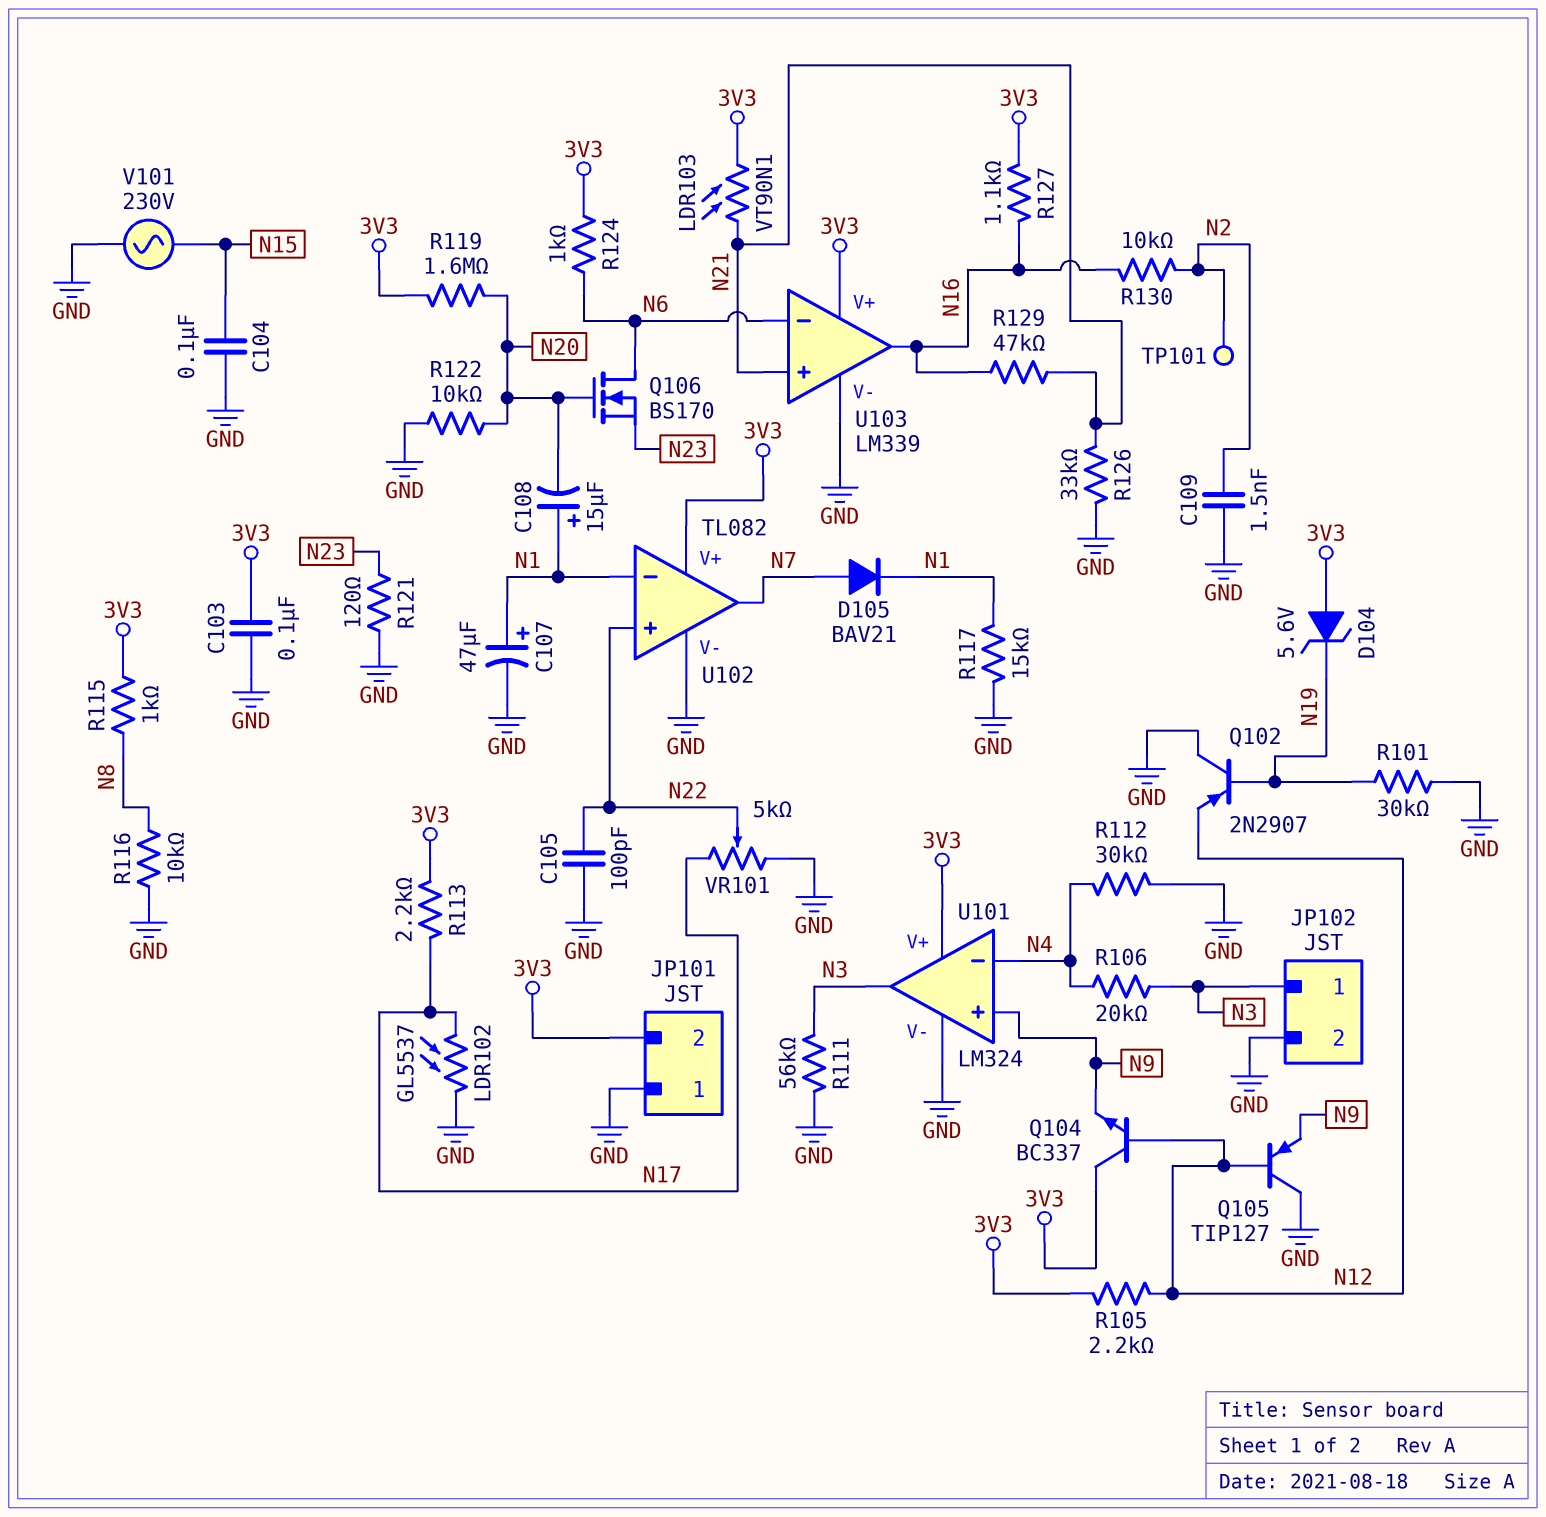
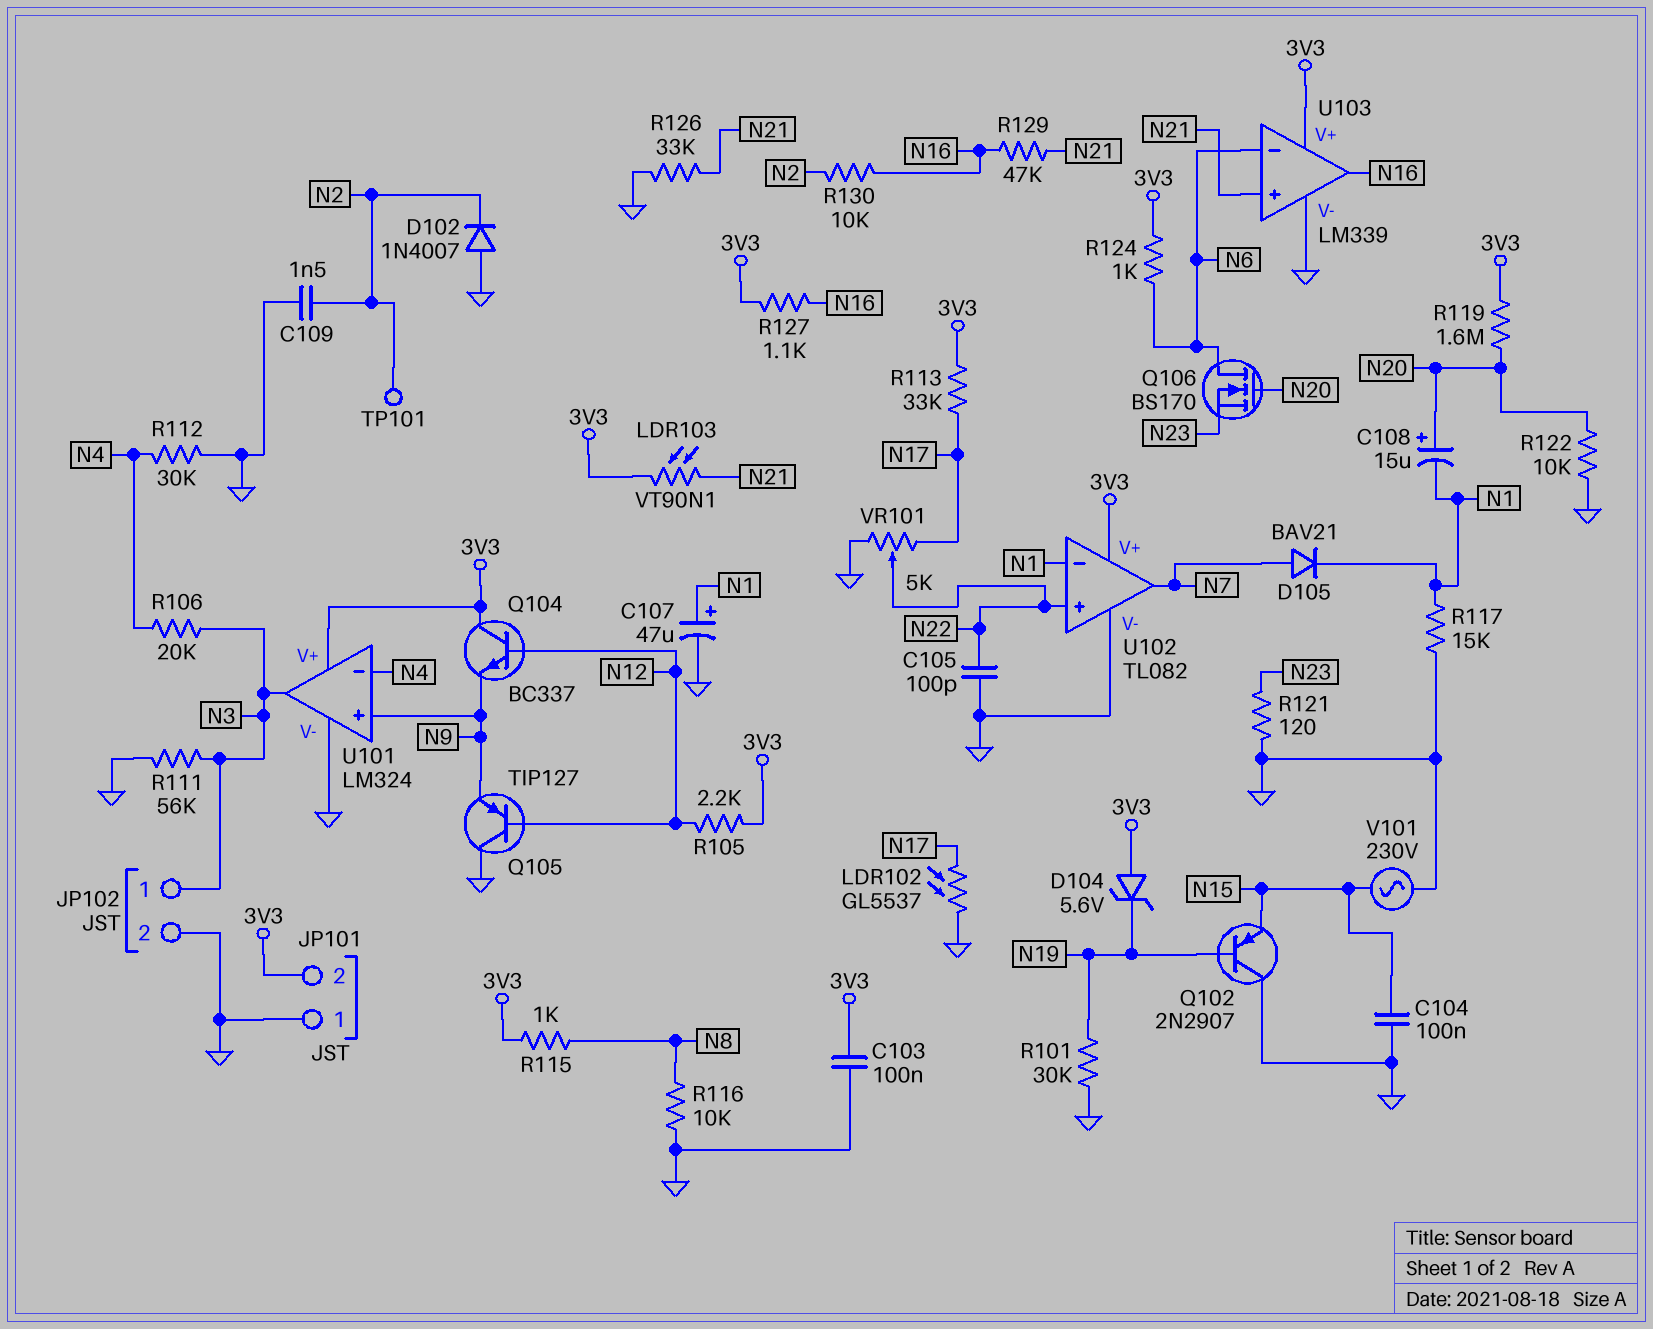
C108: 15uF (plus N1, minus N20) -> 15uF (plus N20, minus N1)
D102: none -> diode 1N4007 (A GND, K N2)
Q102: PNP 2N2907 (B N19, C GND, E N12) -> PNP 2N2907 (B N19, C GND, E N15)
R113: 2.2k (3V3, N17) -> 33k (3V3, N17)

